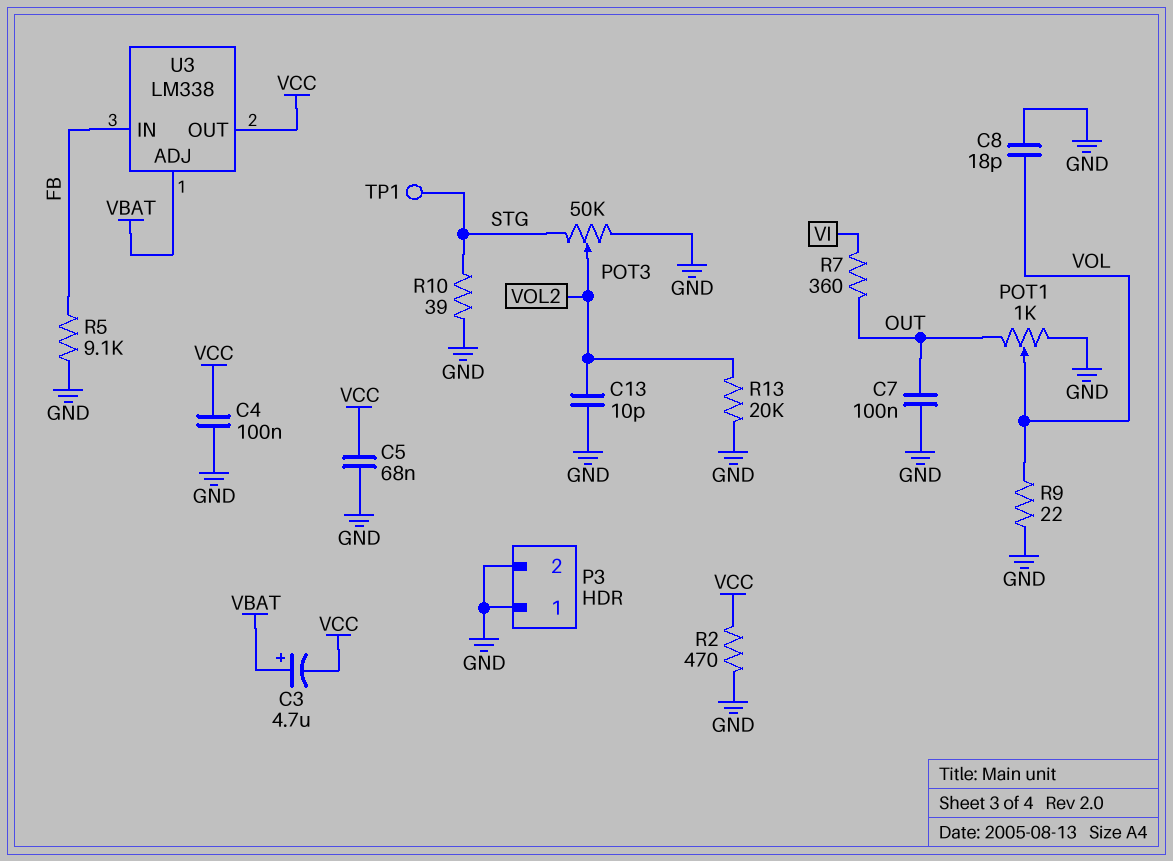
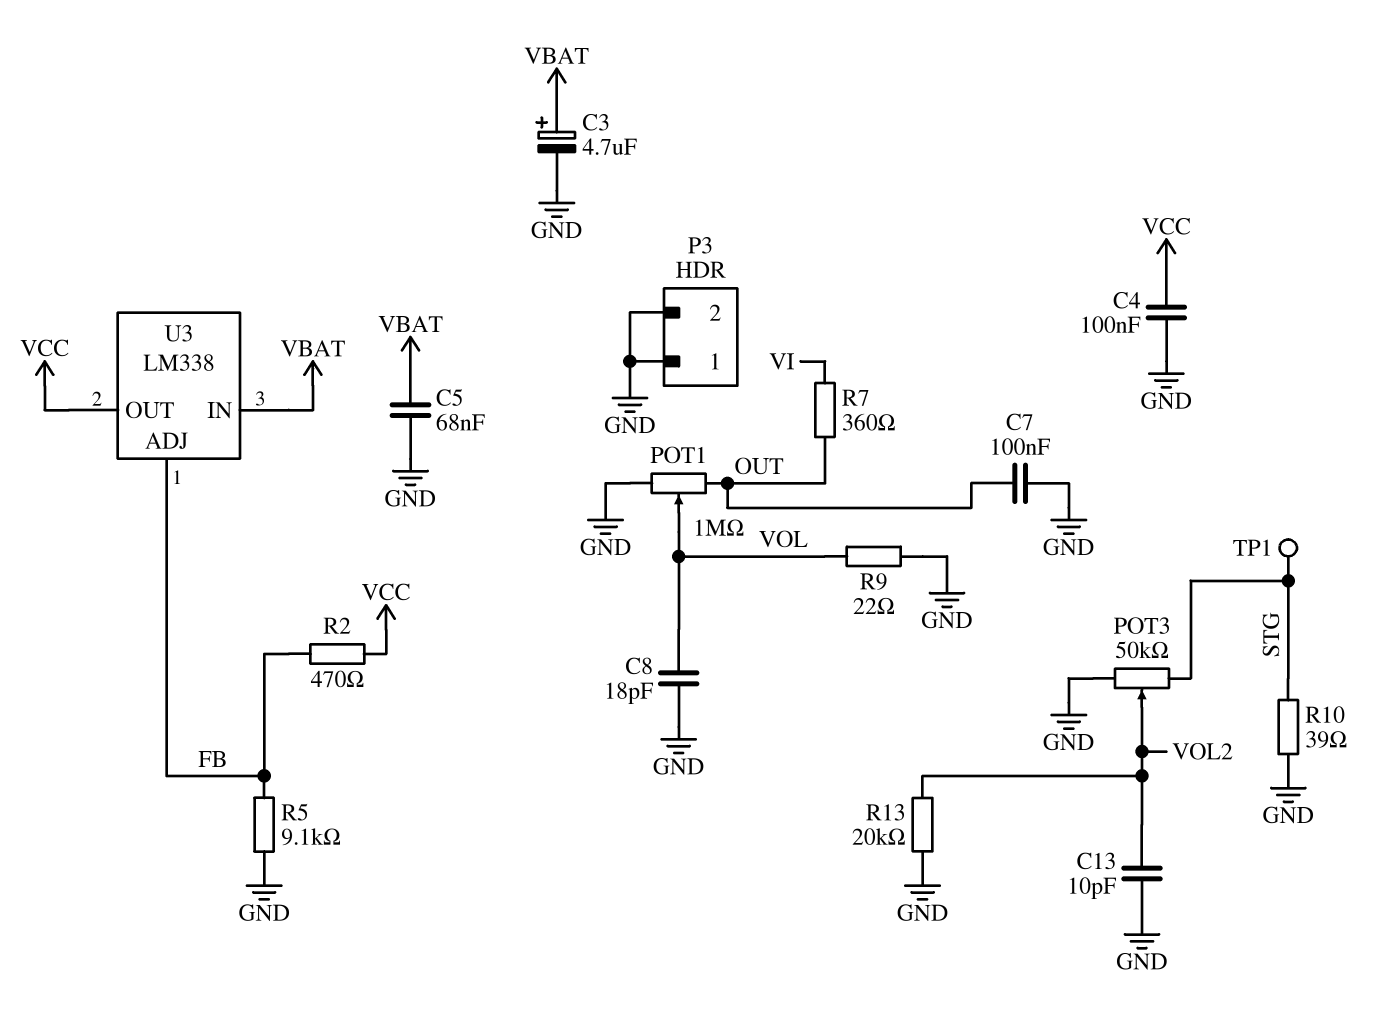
C3: 4.7uF (plus VBAT, minus VCC) -> 4.7uF (plus VBAT, minus GND)
C5: 68nF (GND, VCC) -> 68nF (GND, VBAT)
POT1: 1k (GND, OUT, wiper VOL) -> 1M (GND, OUT, wiper VOL)
R2: 470 (GND, VCC) -> 470 (FB, VCC)
U3 pin ADJ: VBAT -> FB
U3 pin IN: FB -> VBAT

